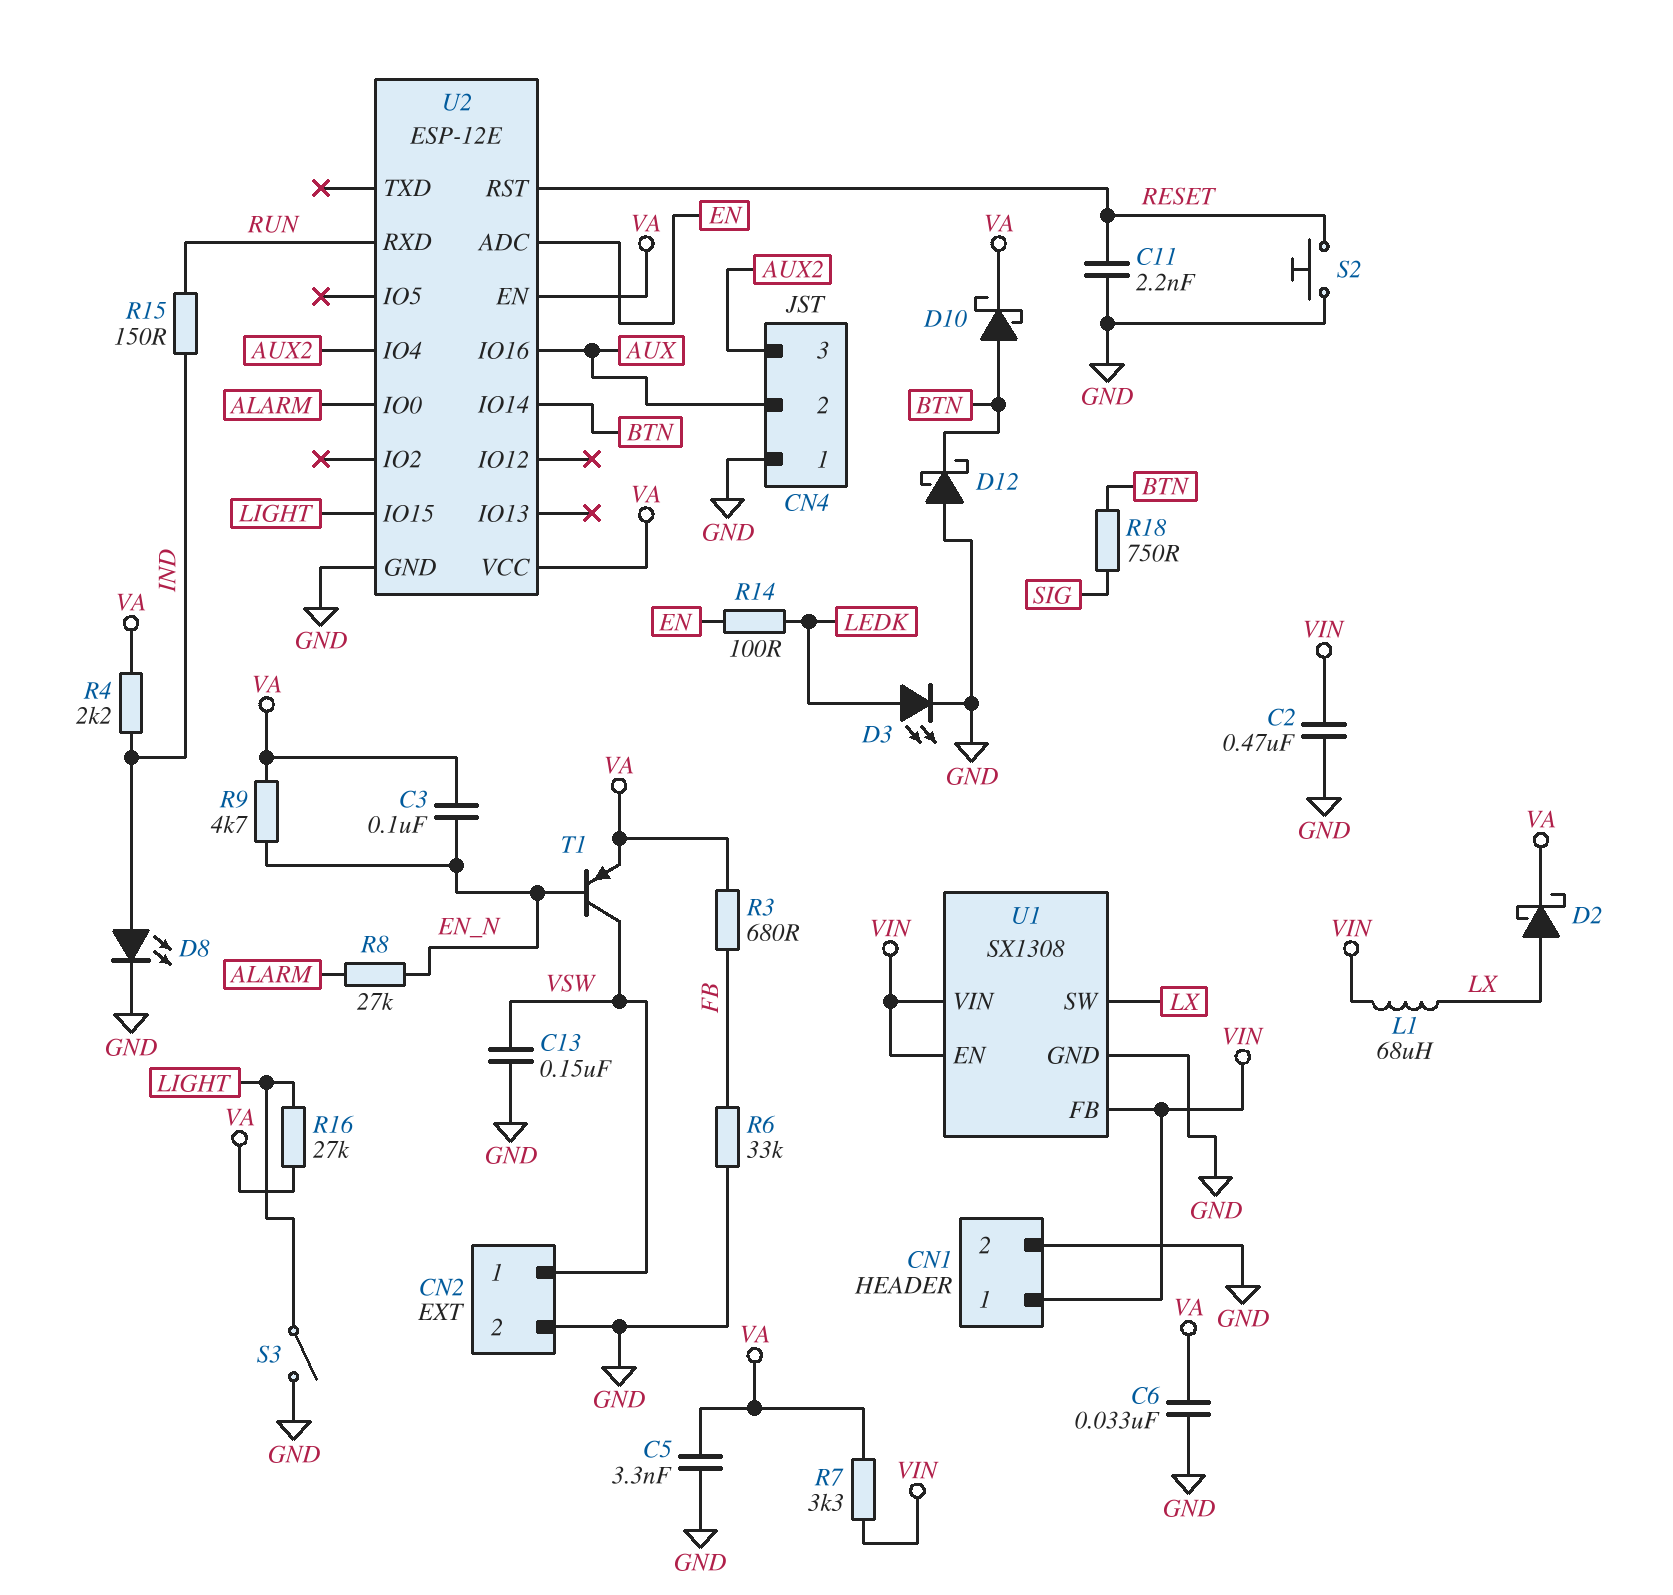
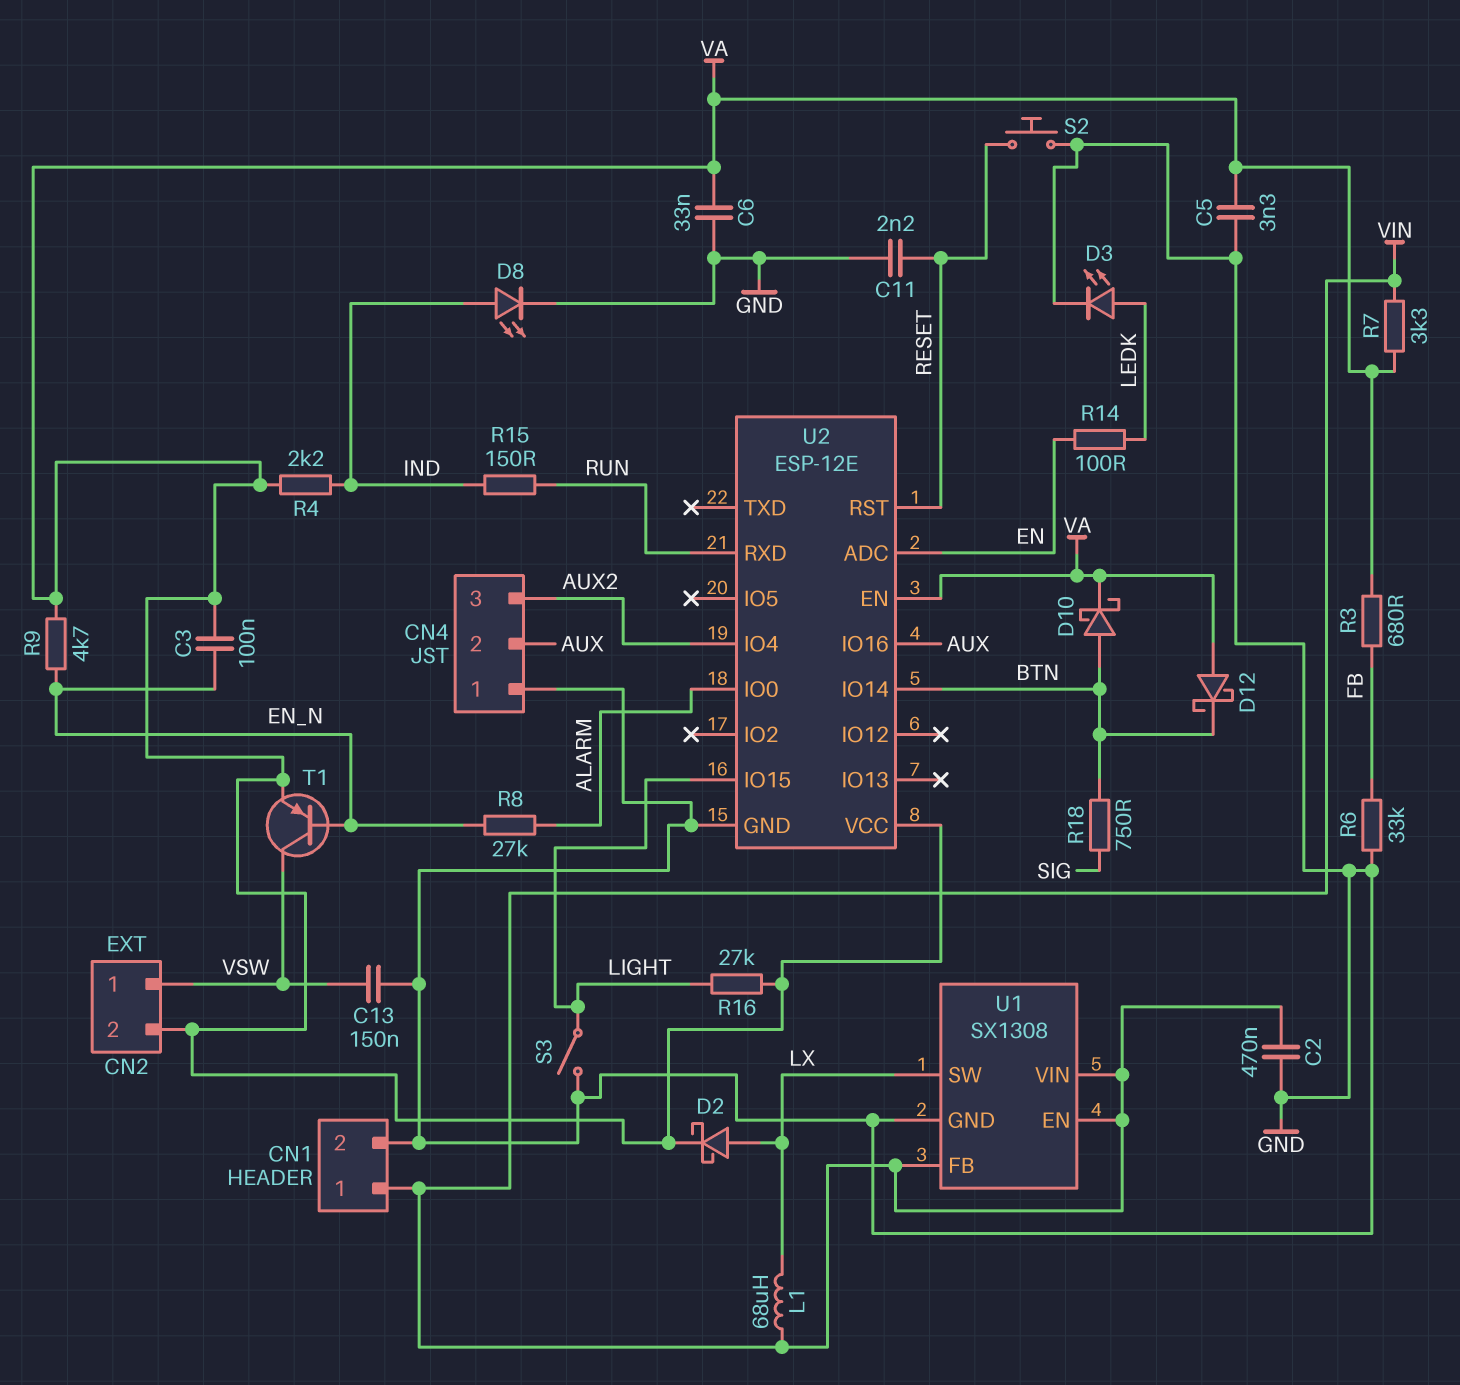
CN2 pin 2: GND -> VA
D12: schottky (A GND, K BTN) -> schottky (A VA, K BTN)

